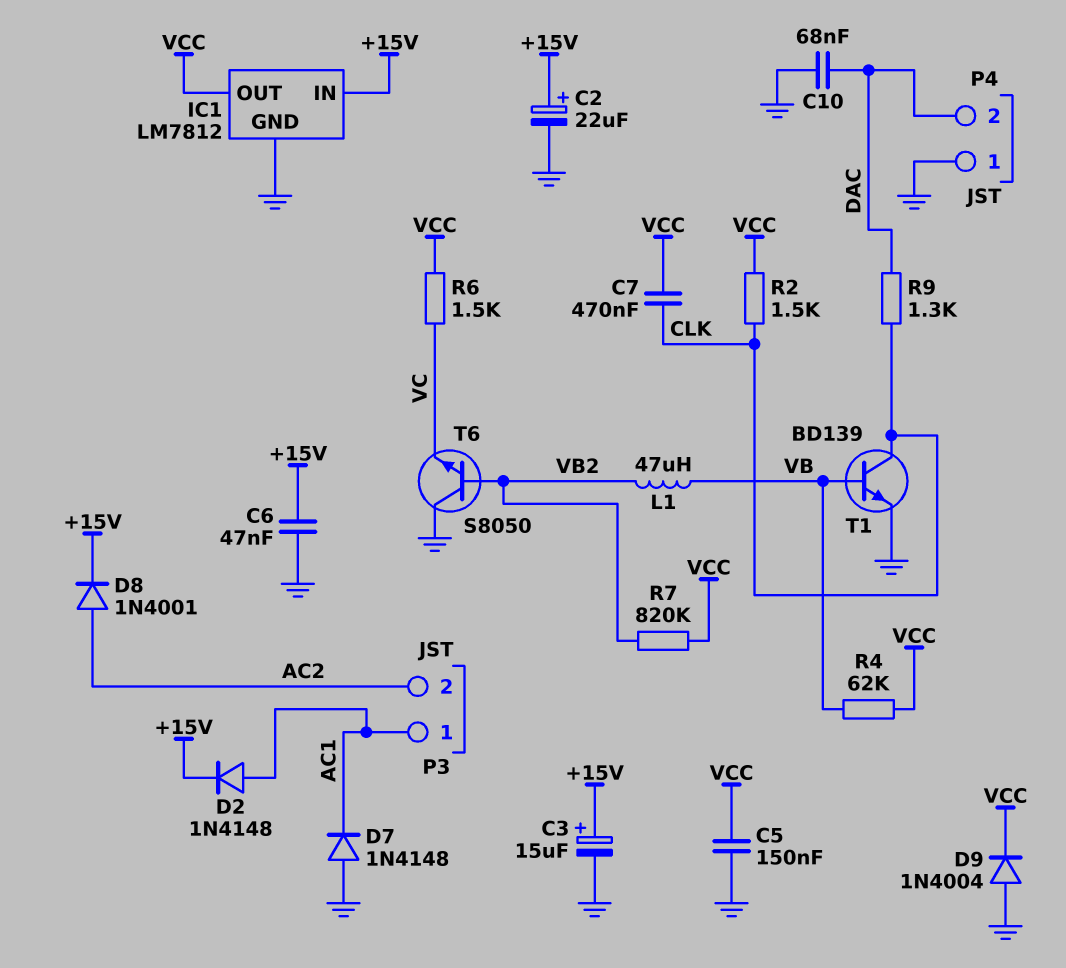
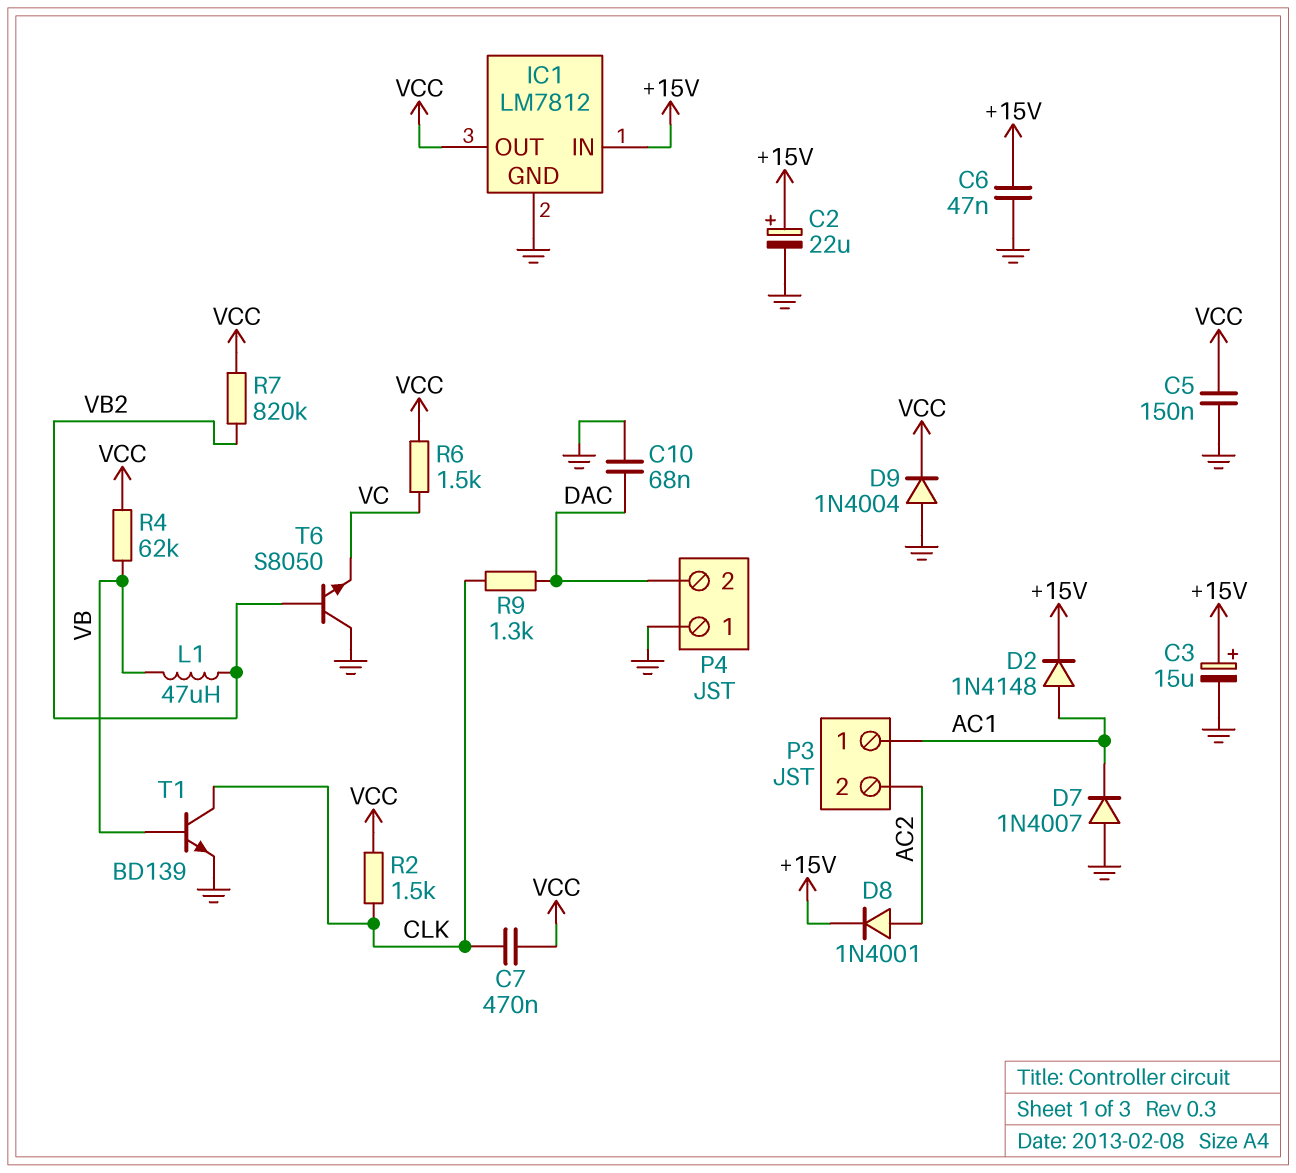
D7: diode 1N4148 (A GND, K AC1) -> diode 1N4007 (A GND, K AC1)

